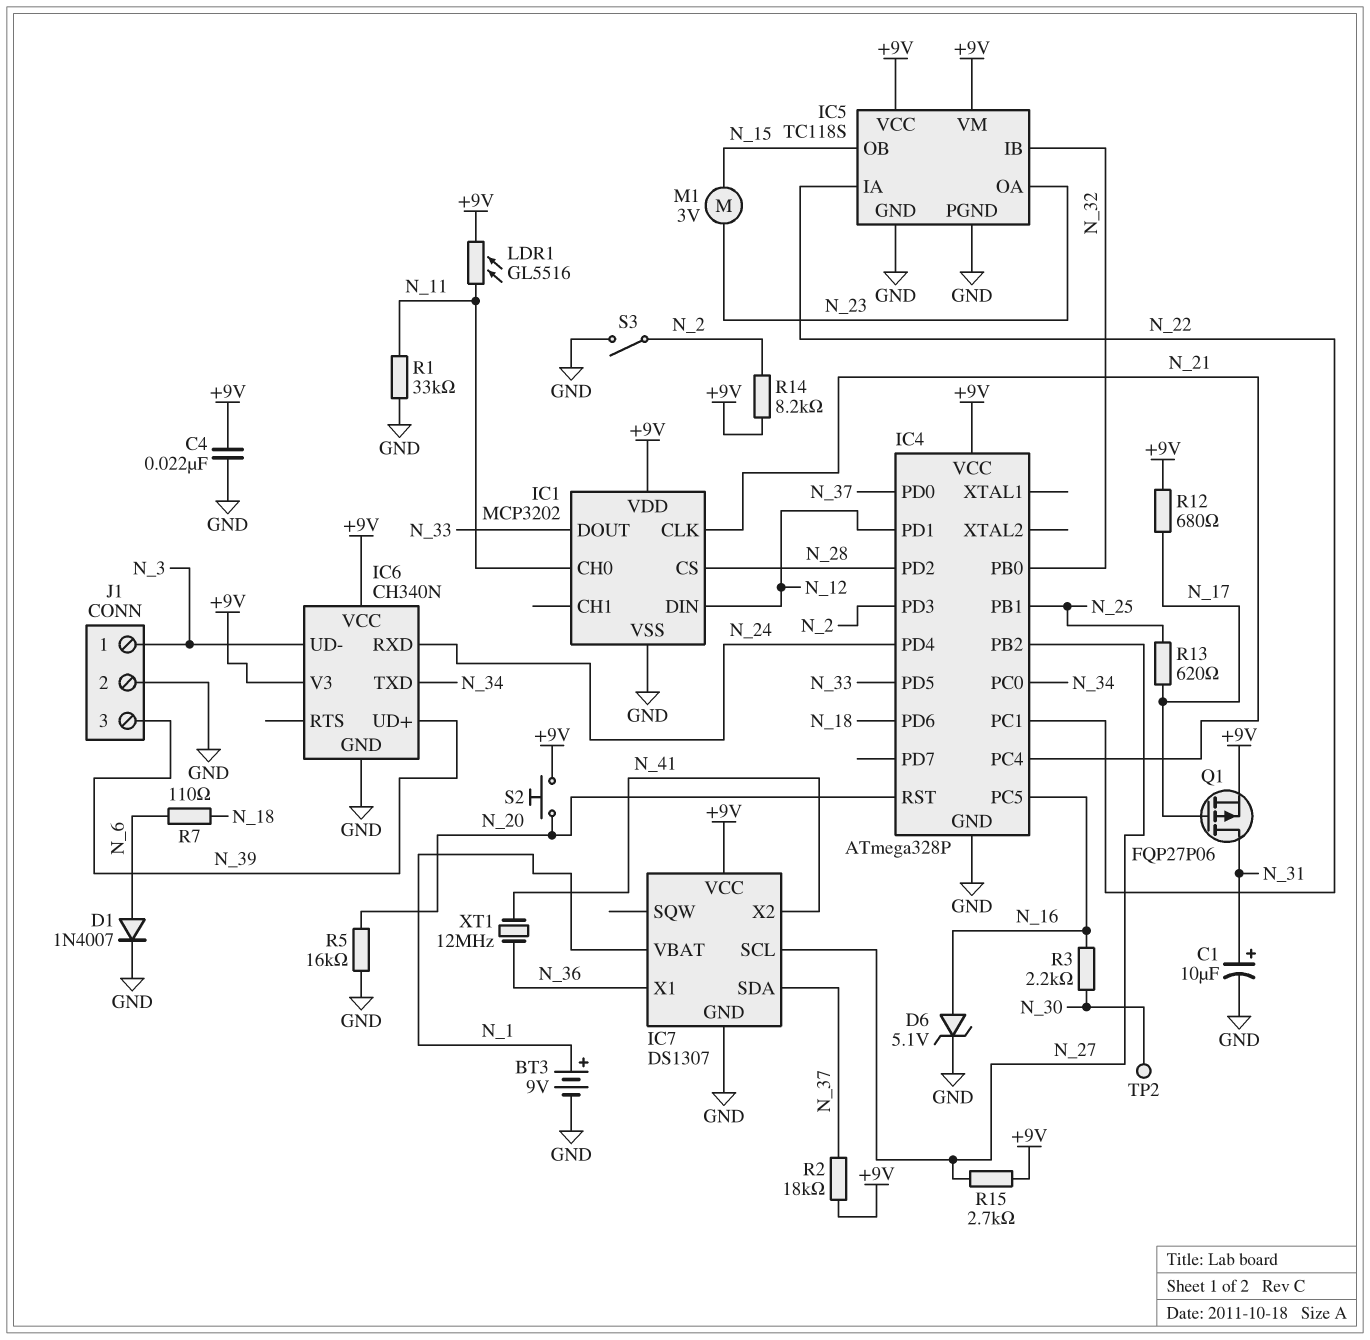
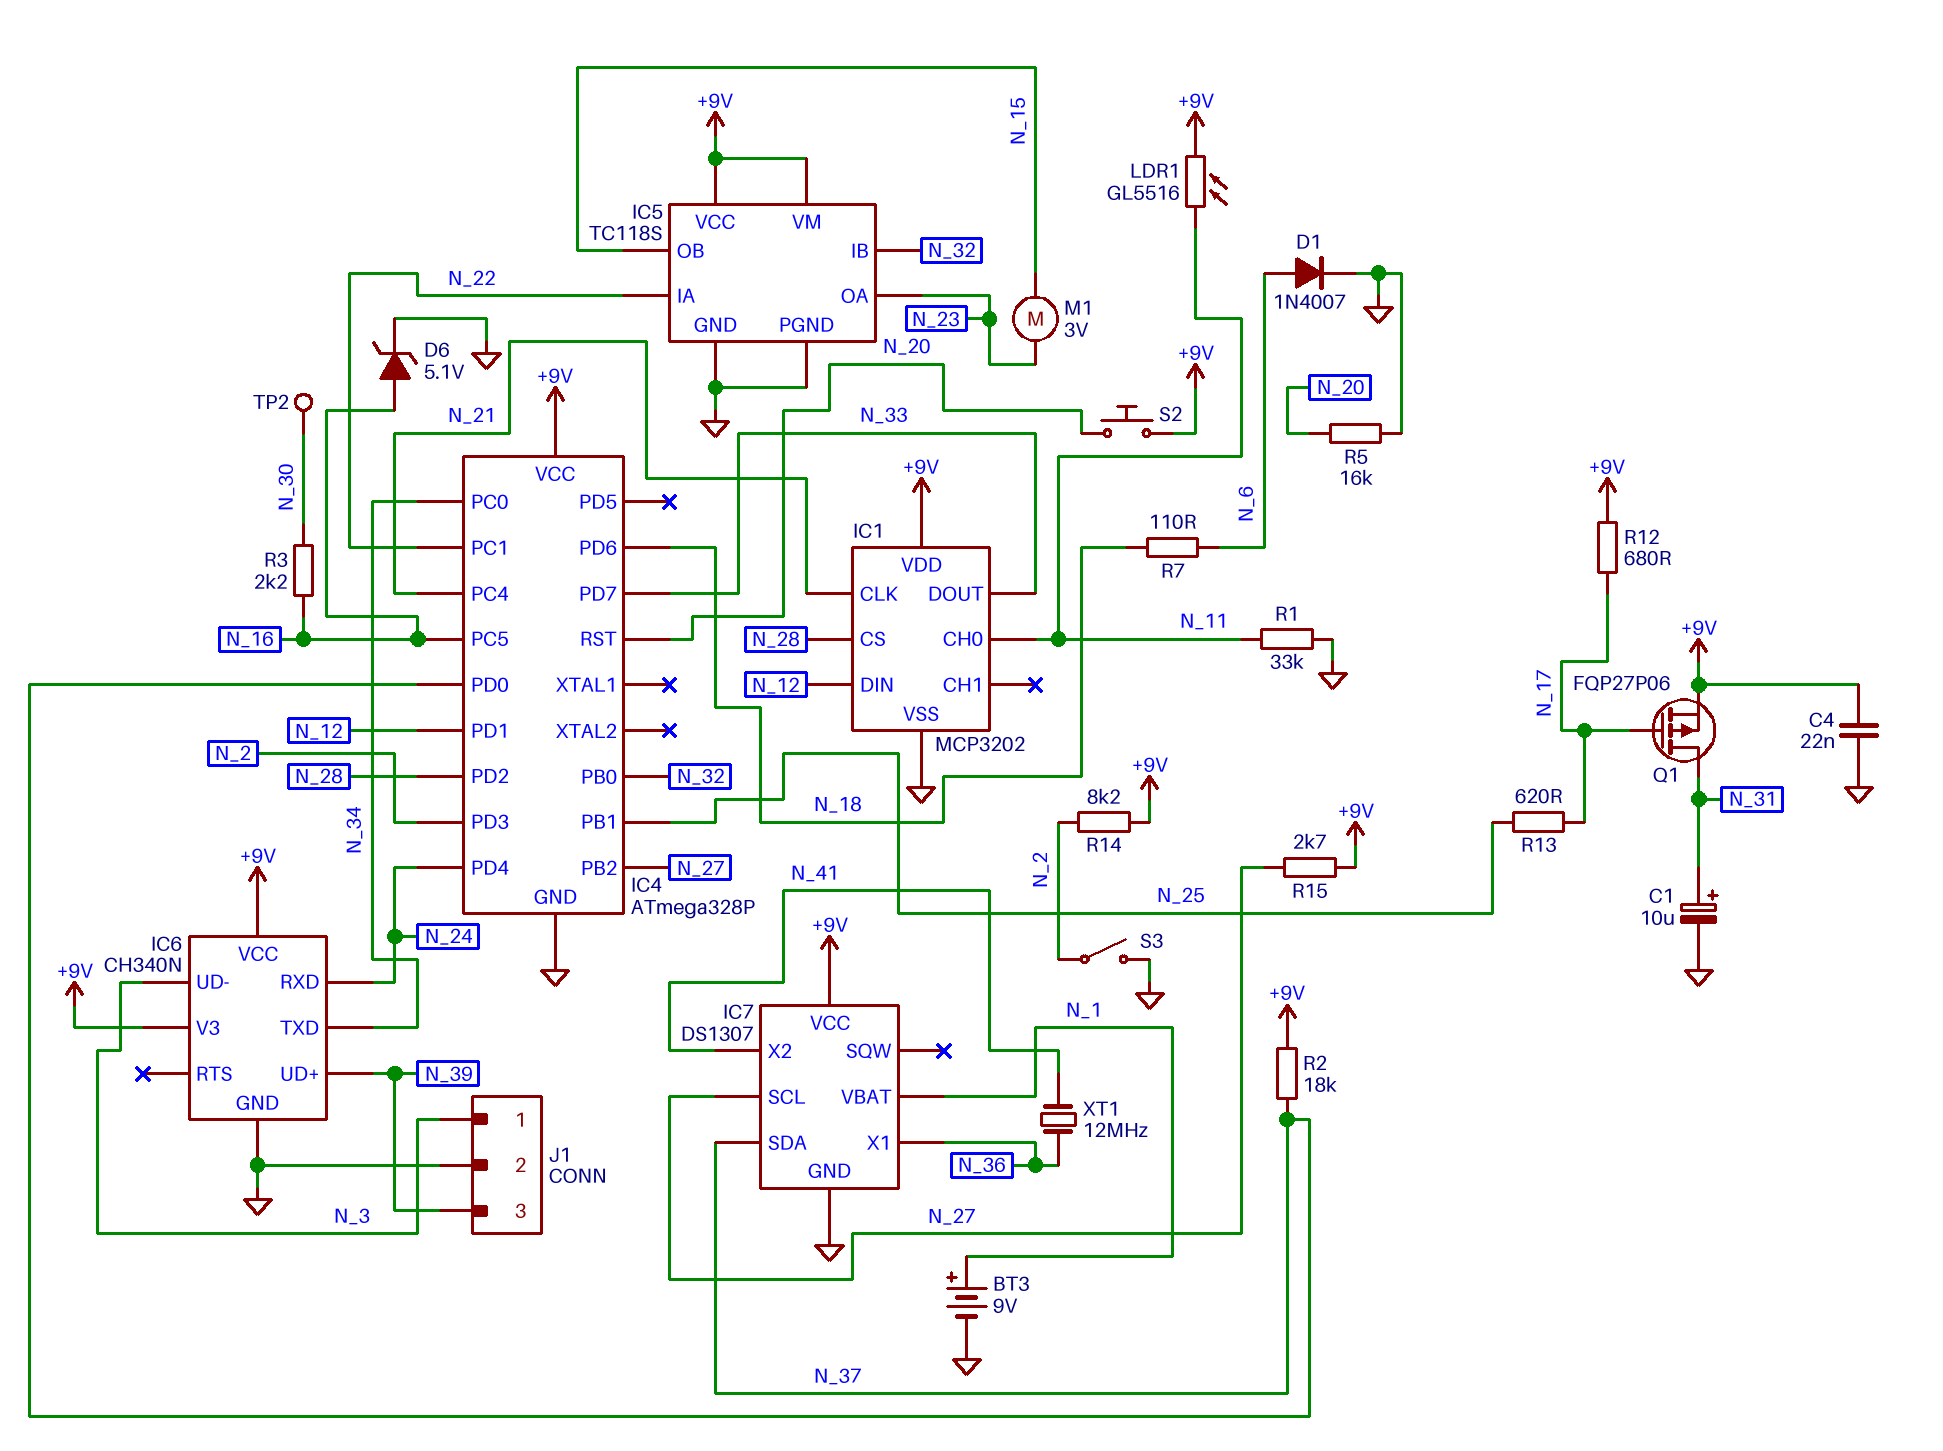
IC4 pin PD5: N_33 -> none
IC4 pin PD7: none -> N_33

